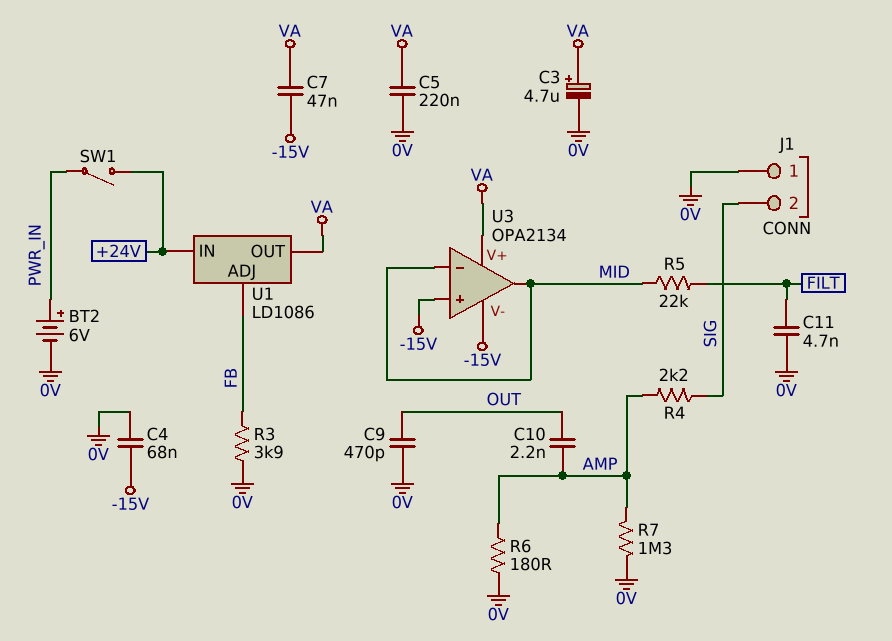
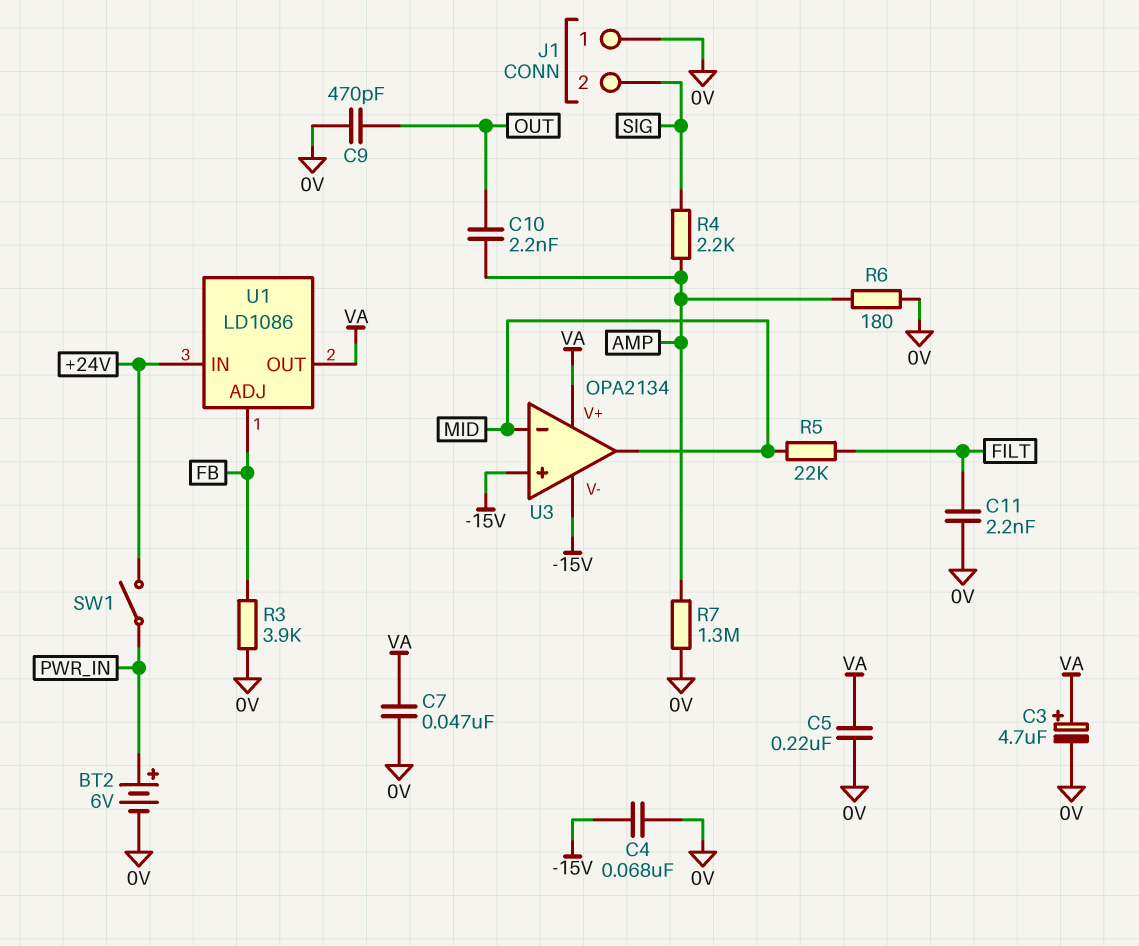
C7: 47nF (-15V, VA) -> 47nF (0V, VA)
C11: 4.7nF (0V, FILT) -> 2.2nF (0V, FILT)

